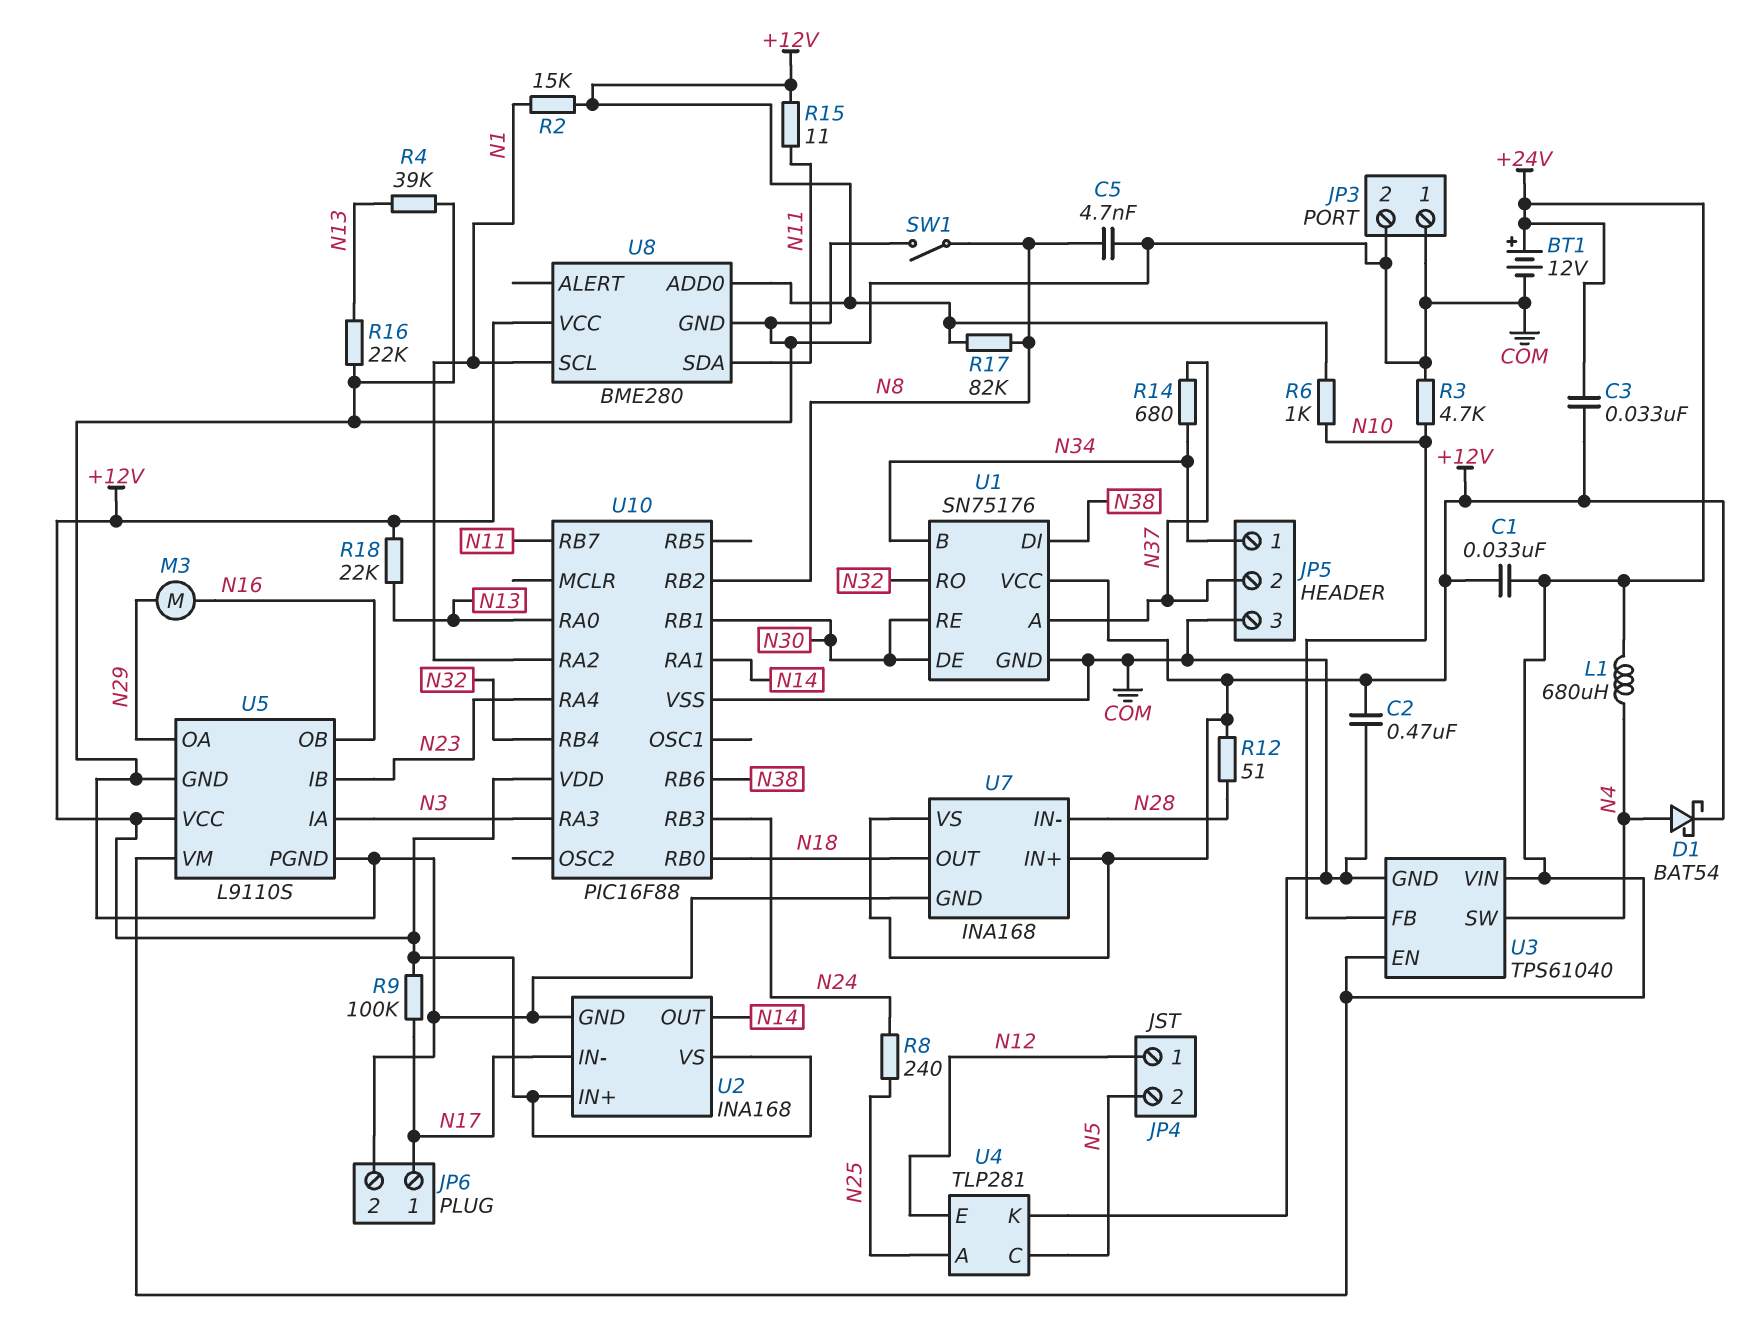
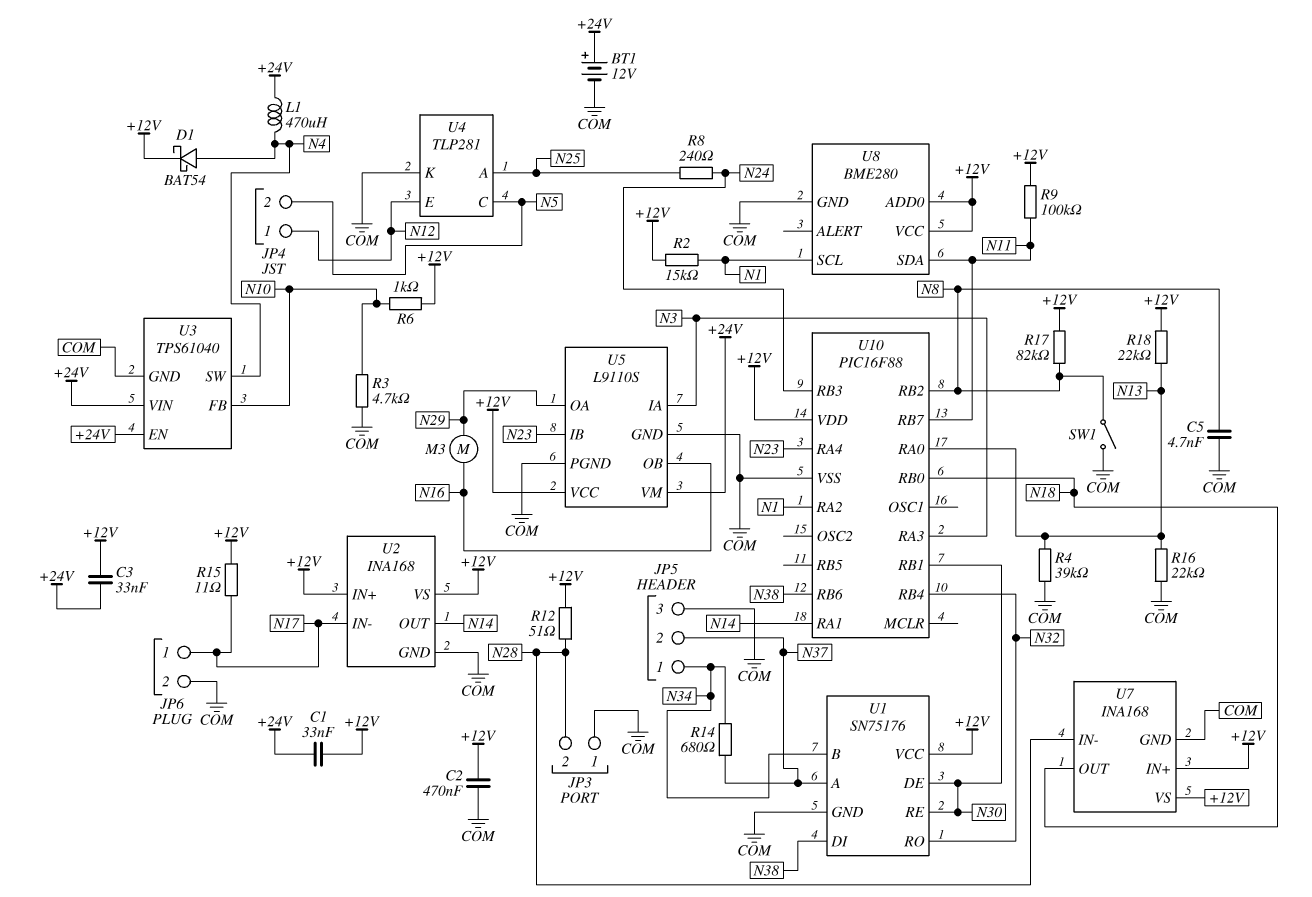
JP3 pin 2: COM -> N28
L1: 680uH (+24V, N4) -> 470uH (+24V, N4)
R9: 100k (+12V, N17) -> 100k (+12V, N11)
R15: 11 (+12V, N11) -> 11 (+12V, N17)

